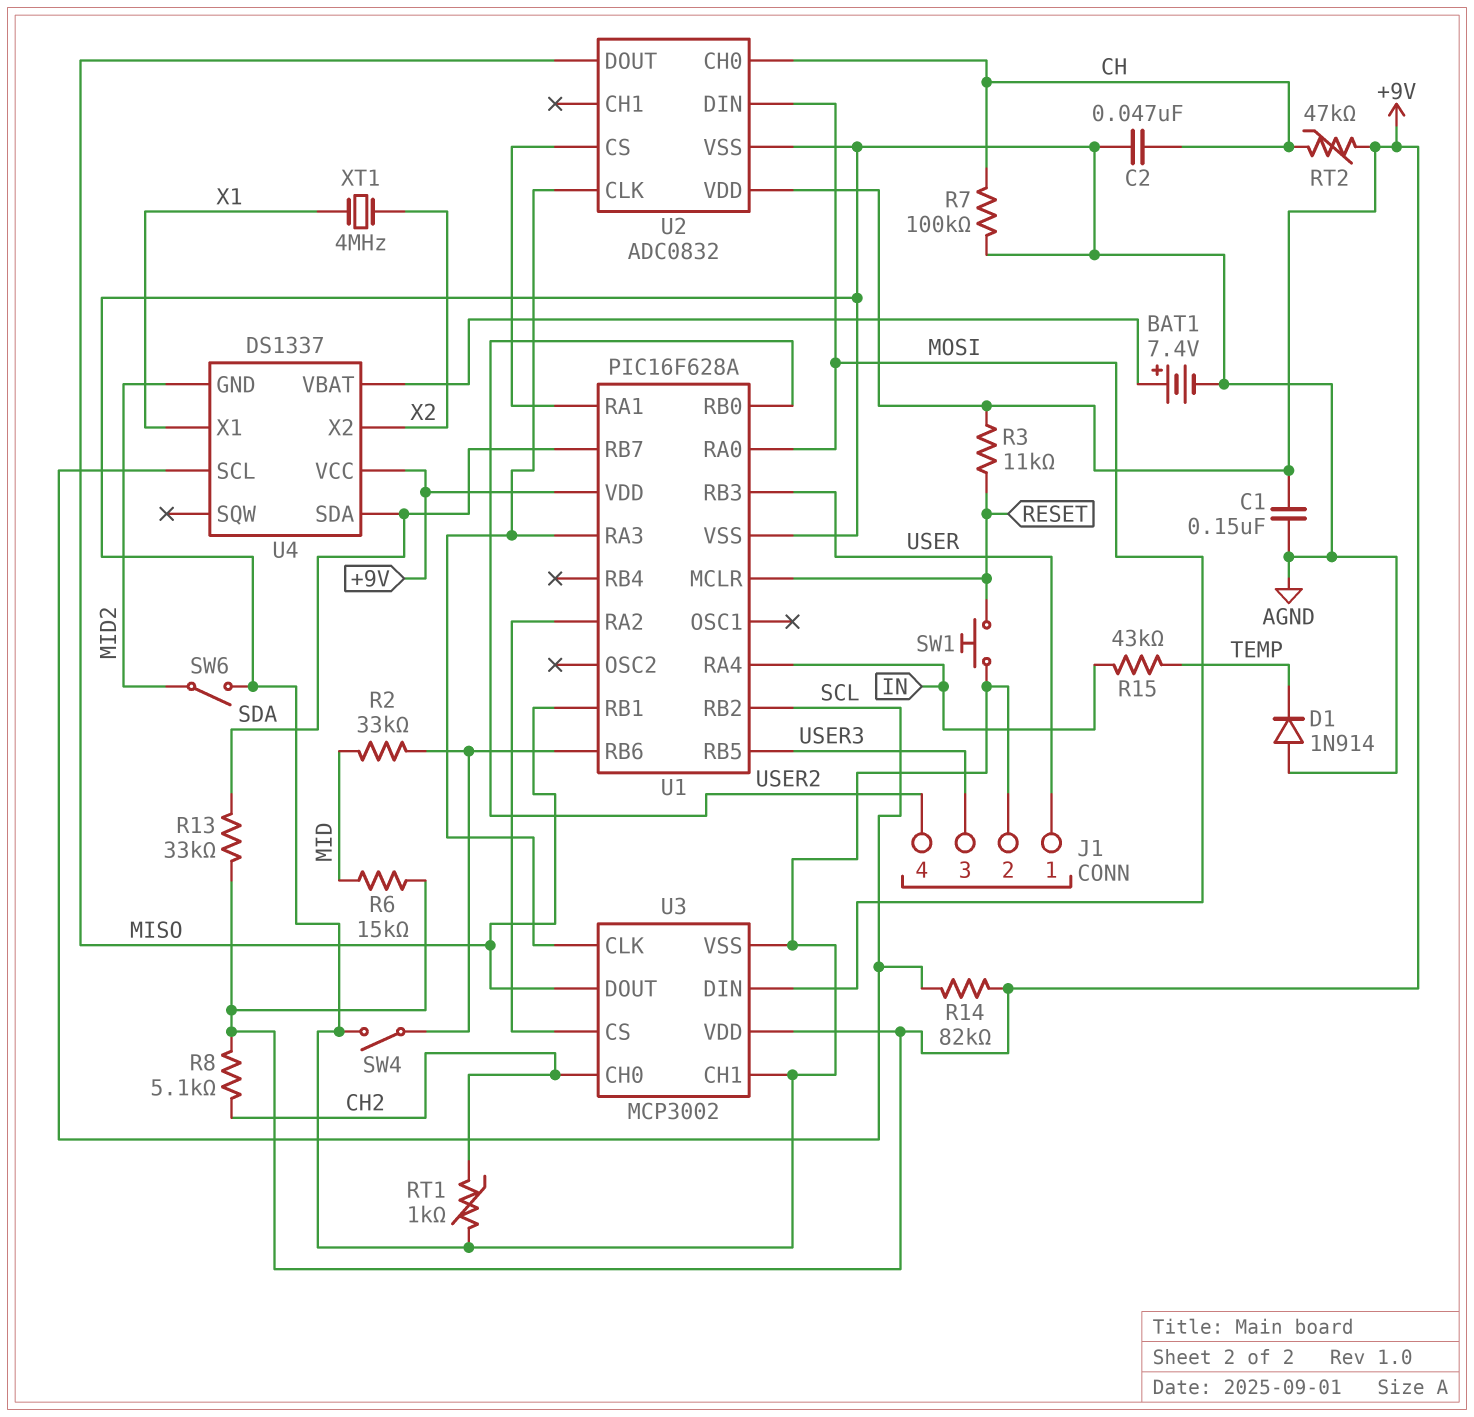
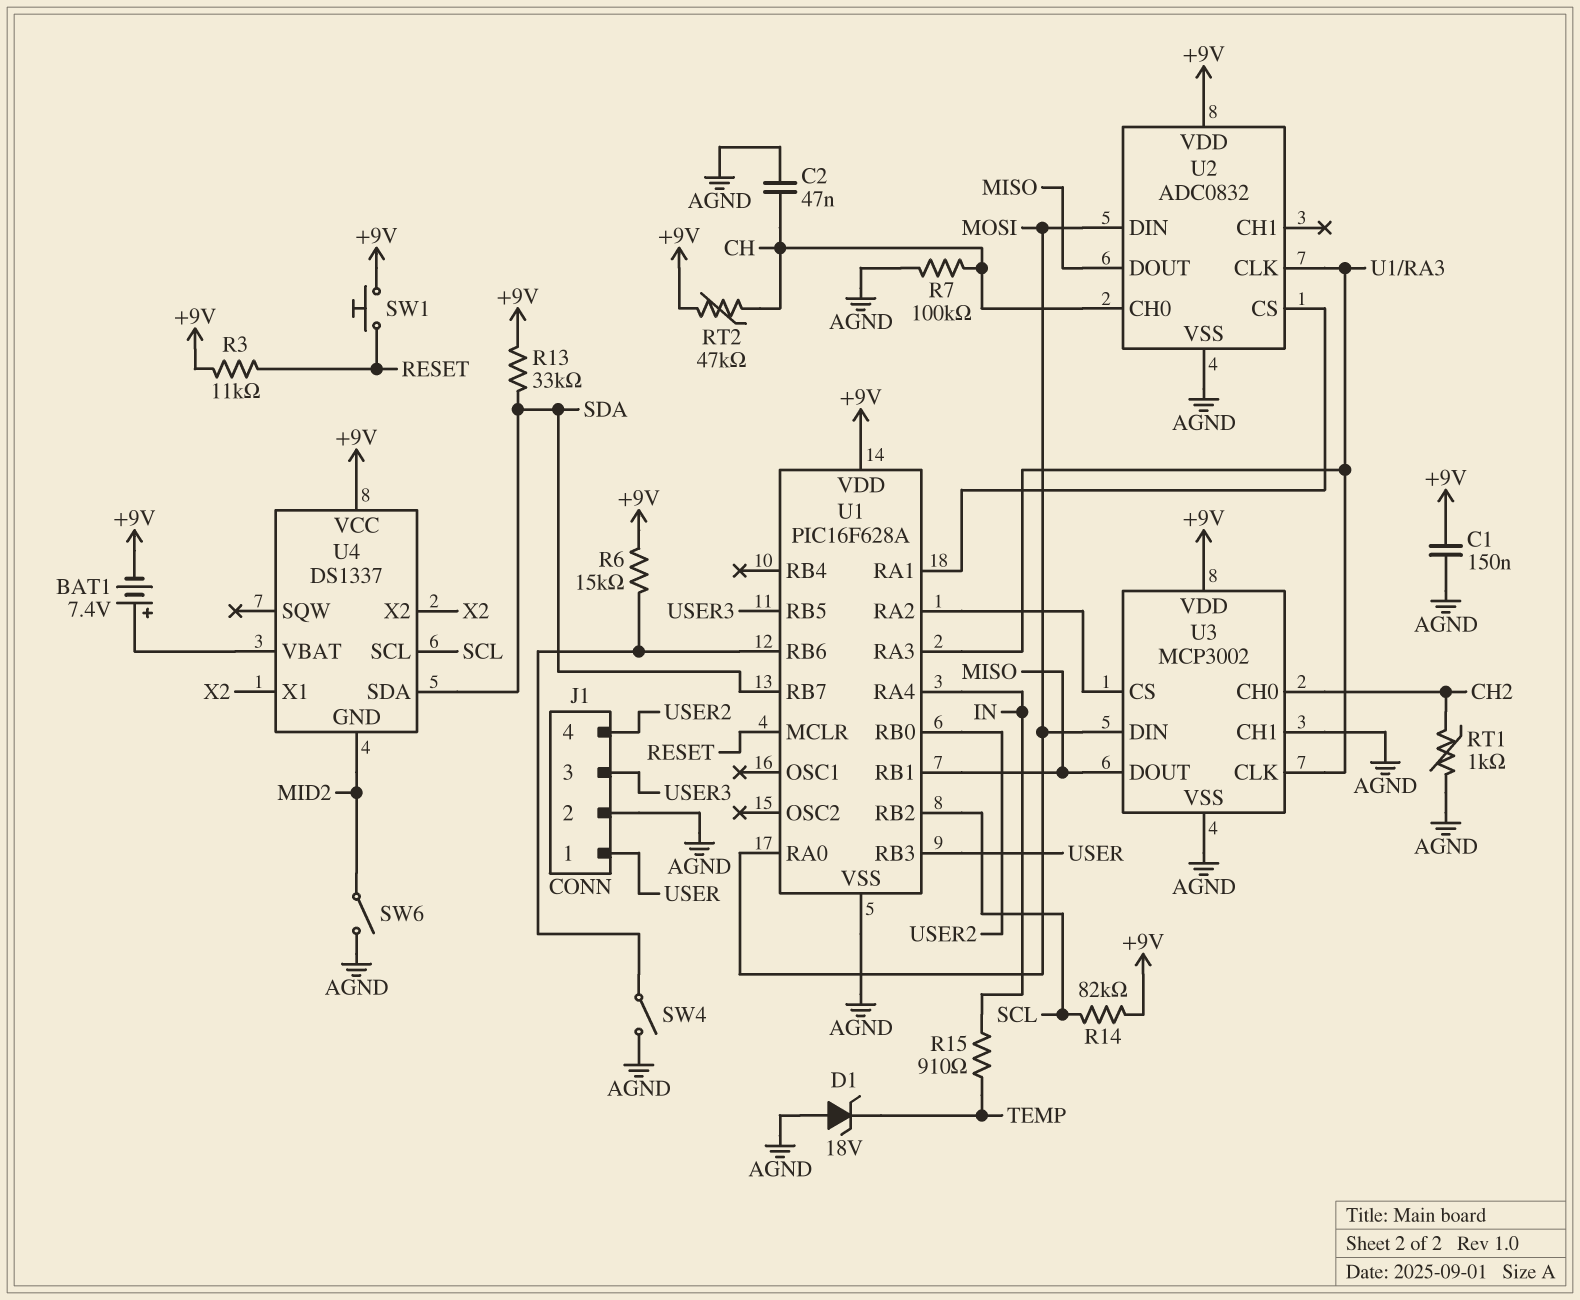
BAT1: 7.4V (plus U4/VBAT, minus AGND) -> 7.4V (plus U4/VBAT, minus +9V)
D1: diode 1N914 (A AGND, K TEMP) -> zener 18V (A AGND, K TEMP)
R2: 33k (MID, U1/RB6) -> none
R6: 15k (+9V, MID) -> 15k (+9V, U1/RB6)
R8: 5.1k (+9V, CH2) -> none
R15: 43k (IN, TEMP) -> 910 (IN, TEMP)
SW1: button (AGND, RESET) -> button (+9V, RESET)
U4 pin X1: X1 -> X2
XT1: 4MHz (X1, X2) -> none

